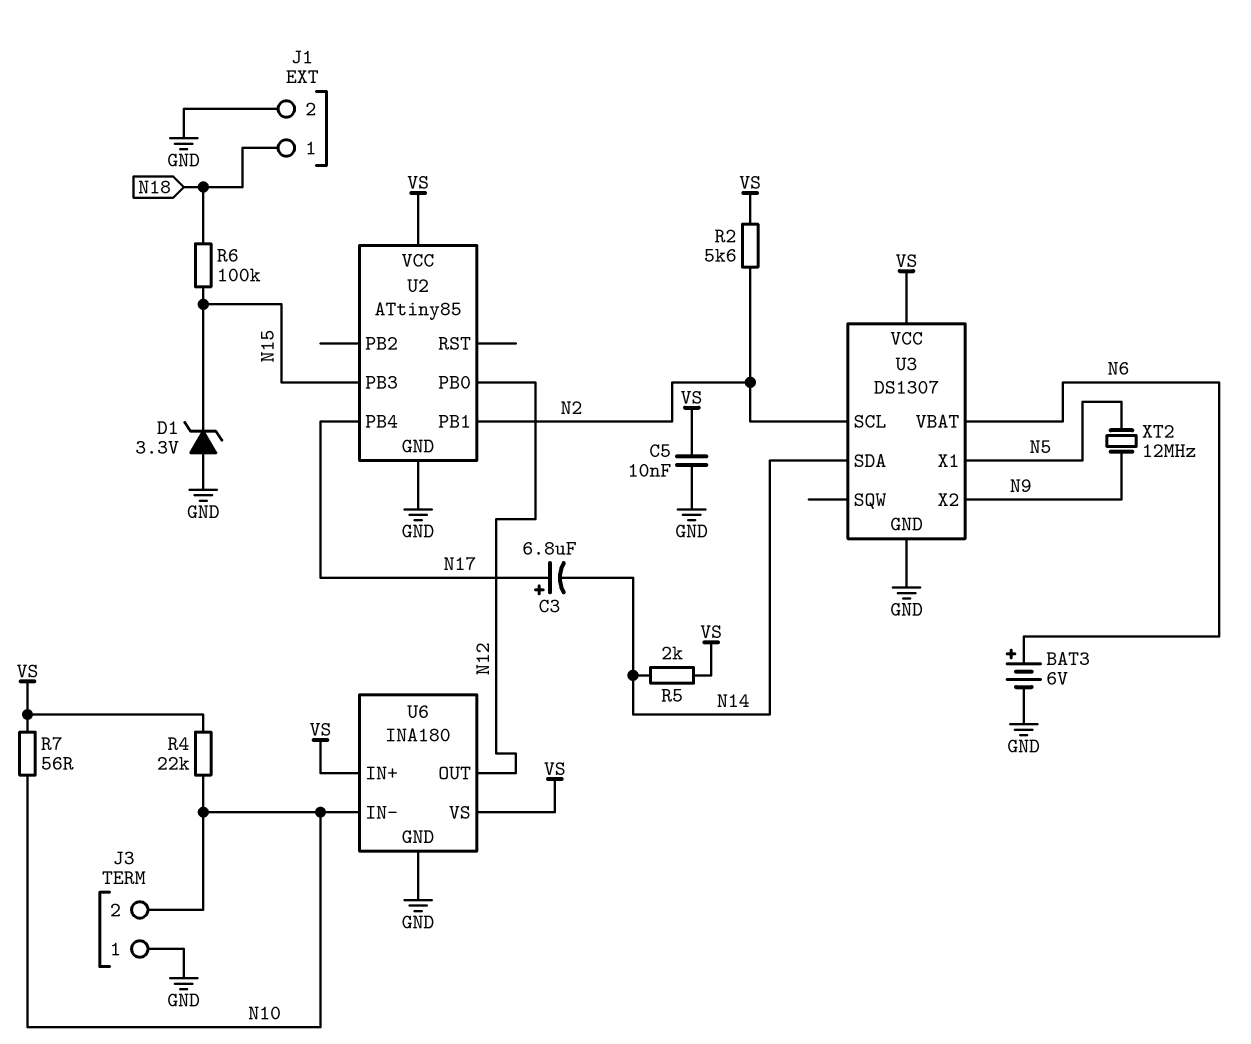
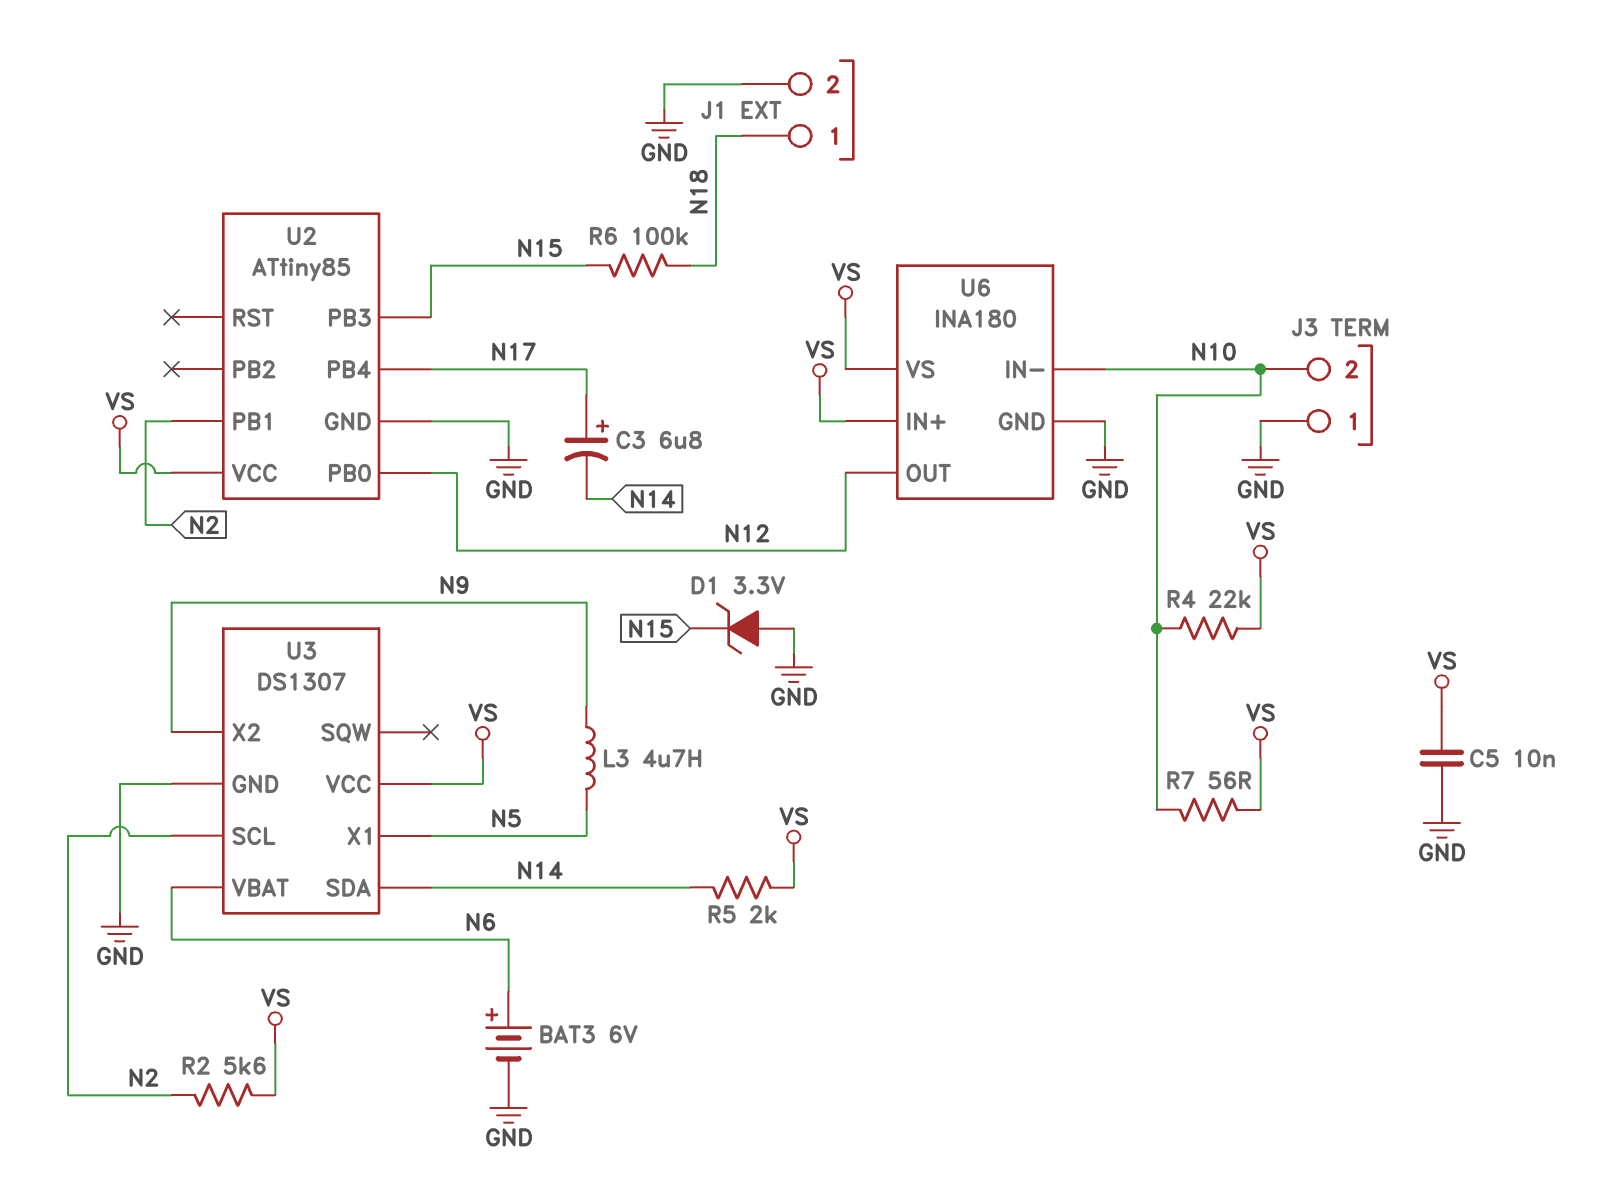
L3: none -> 4.7uH (N5, N9)
XT2: 12MHz (N5, N9) -> none

